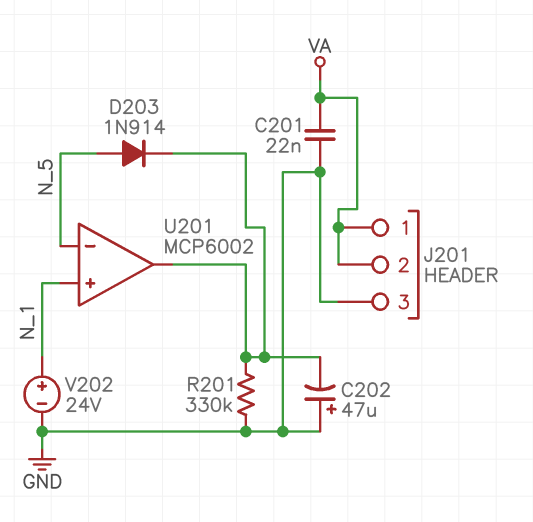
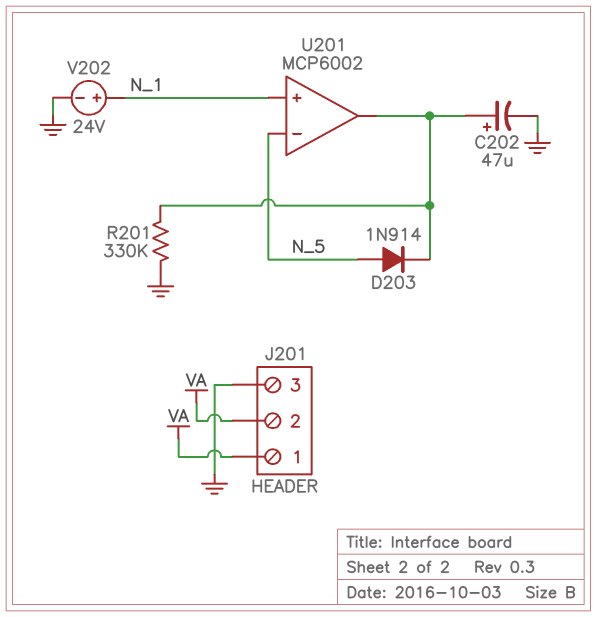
C201: 22nF (GND, VA) -> none
C202: 47uF (plus GND, minus U201/out) -> 47uF (plus U201/out, minus GND)

